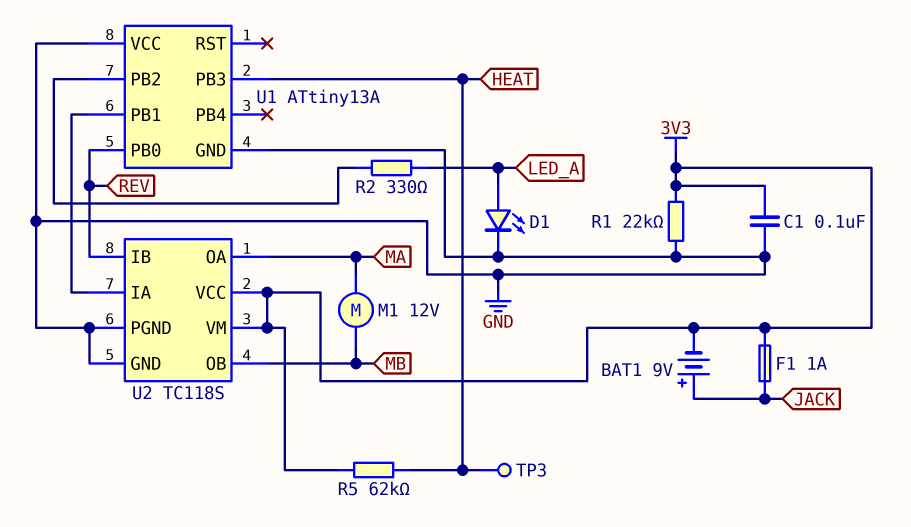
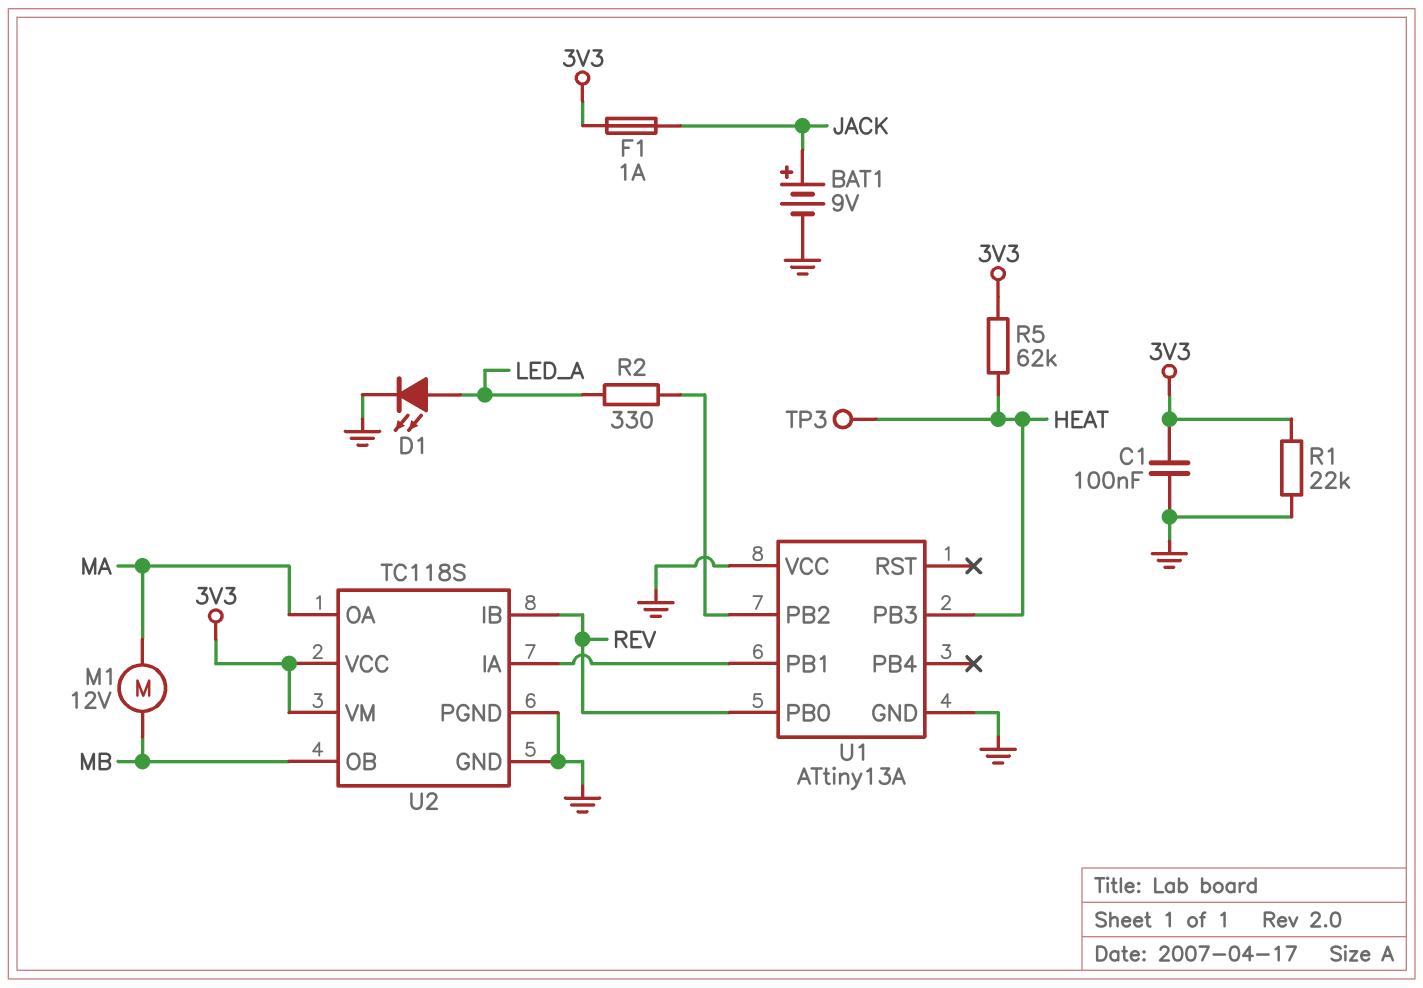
BAT1: 9V (plus JACK, minus 3V3) -> 9V (plus JACK, minus GND)

